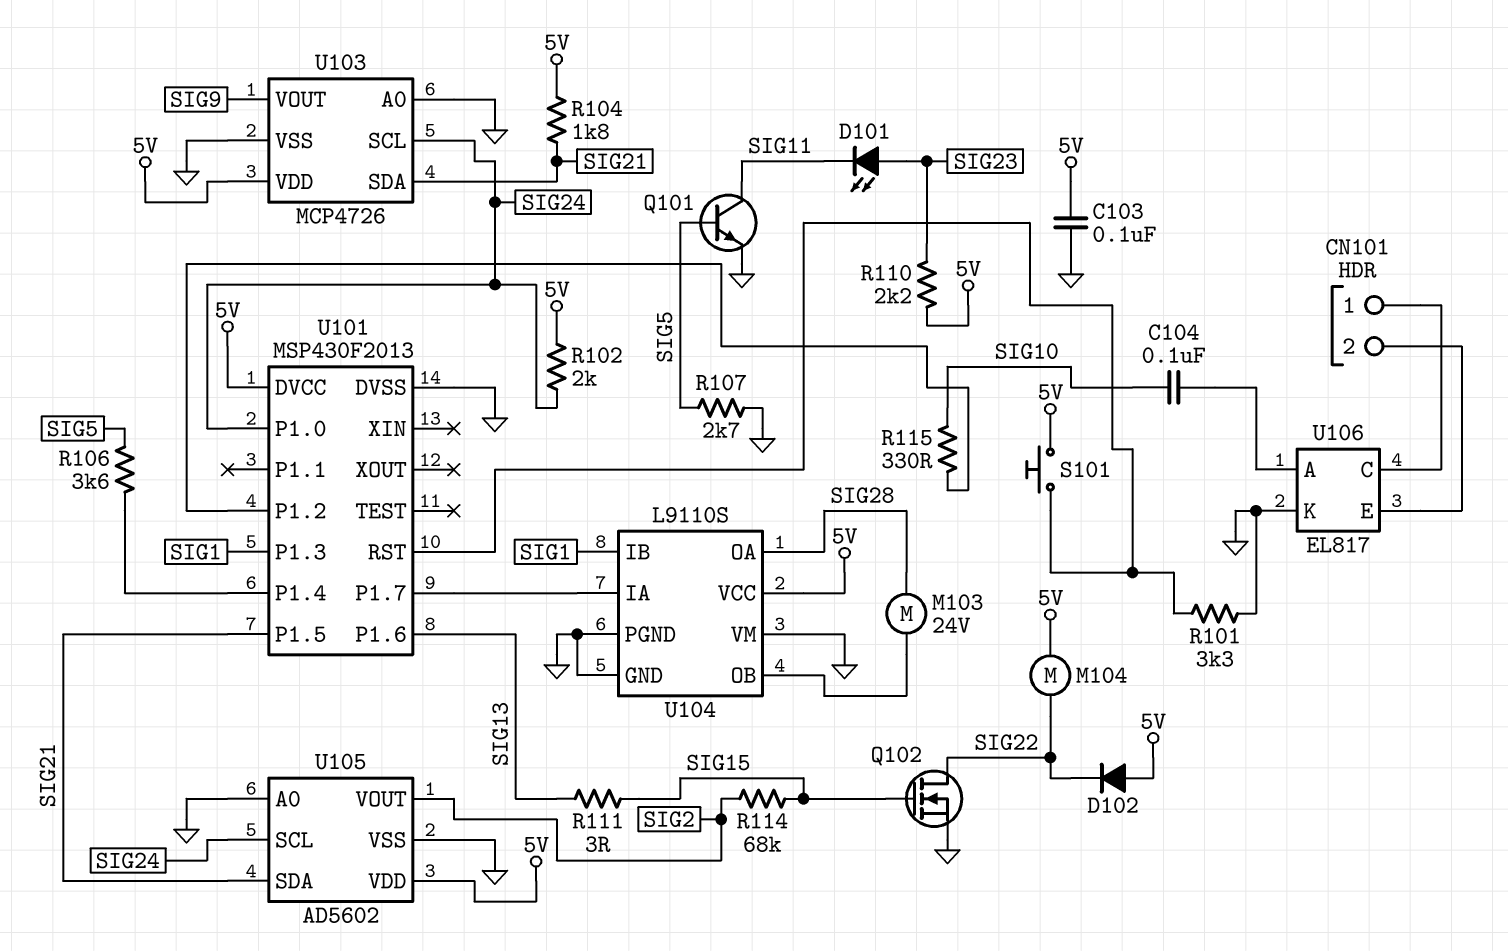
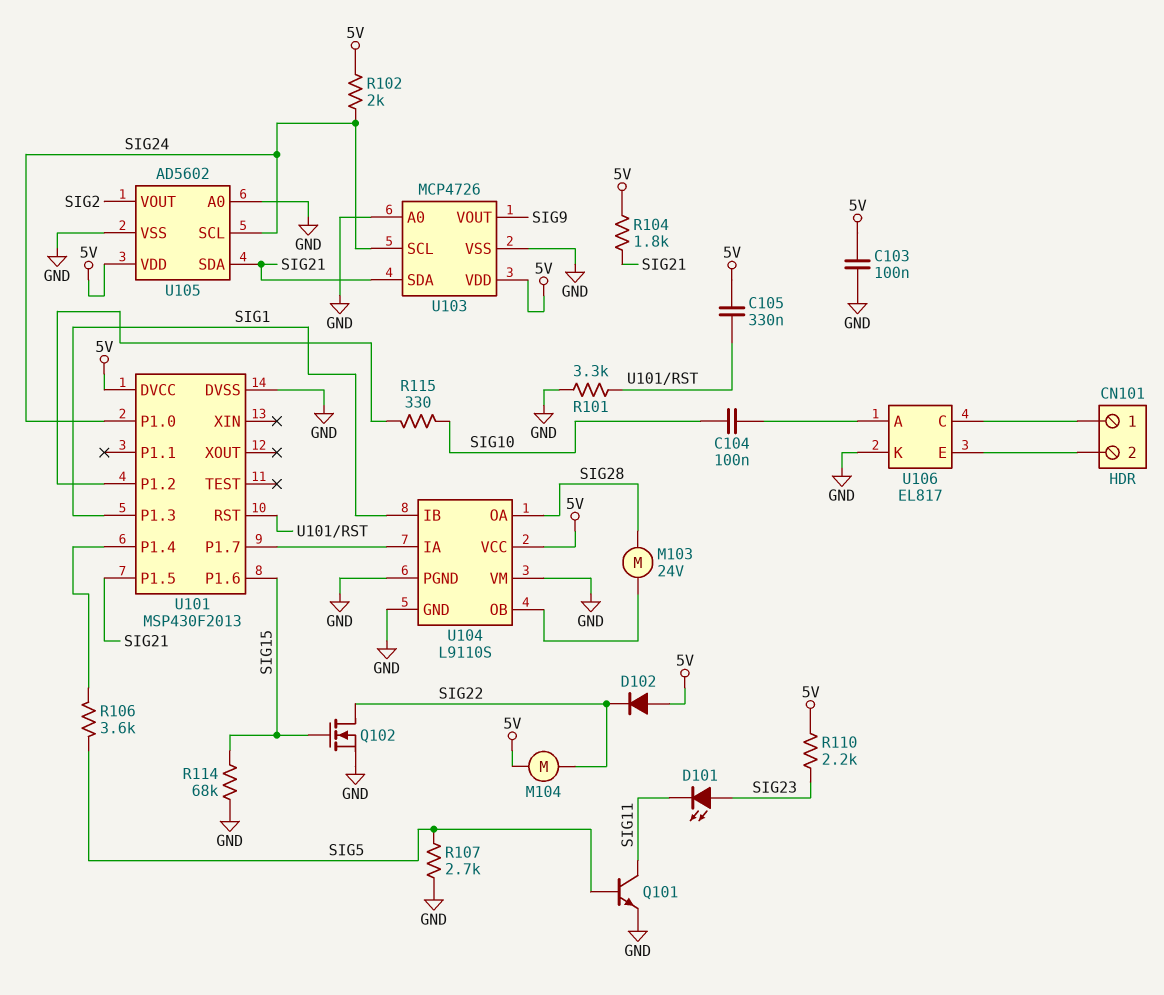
C105: none -> 330nF (5V, U101/RST)
R111: 3 (SIG13, SIG15) -> none
R114: 68k (SIG2, SIG15) -> 68k (GND, SIG15)
S101: button (5V, U101/RST) -> none
U101 pin P1.6: SIG13 -> SIG15

